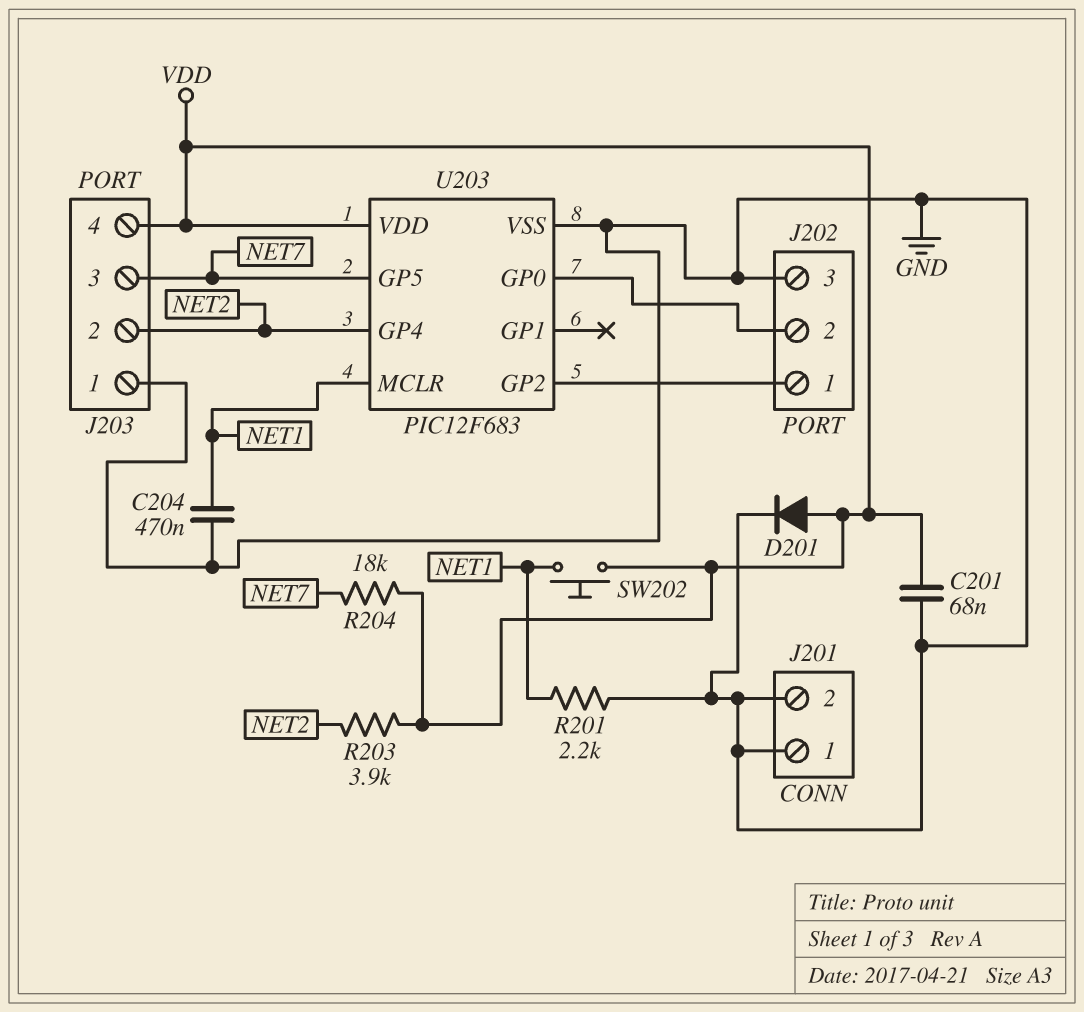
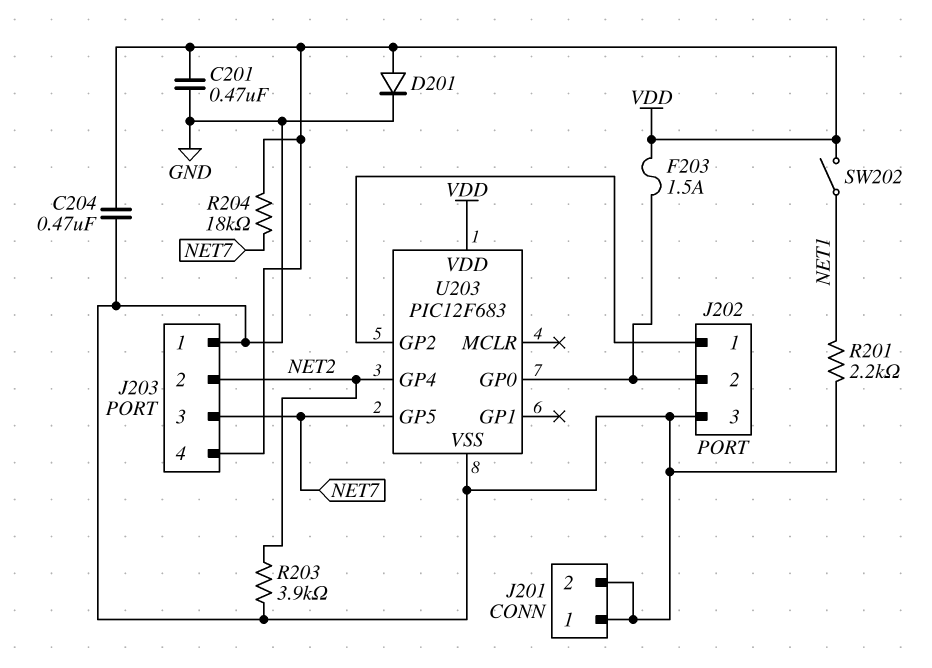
C201: 68nF (GND, VDD) -> 470nF (GND, VDD)
C204: 470nF (GND, NET1) -> 470nF (GND, VDD)
F203: none -> 1.5A (J202/2, VDD)
R203: 3.9k (NET2, VDD) -> 3.9k (GND, NET2)
SW202: button (NET1, VDD) -> switch (NET1, VDD)
U203 pin MCLR: NET1 -> none

